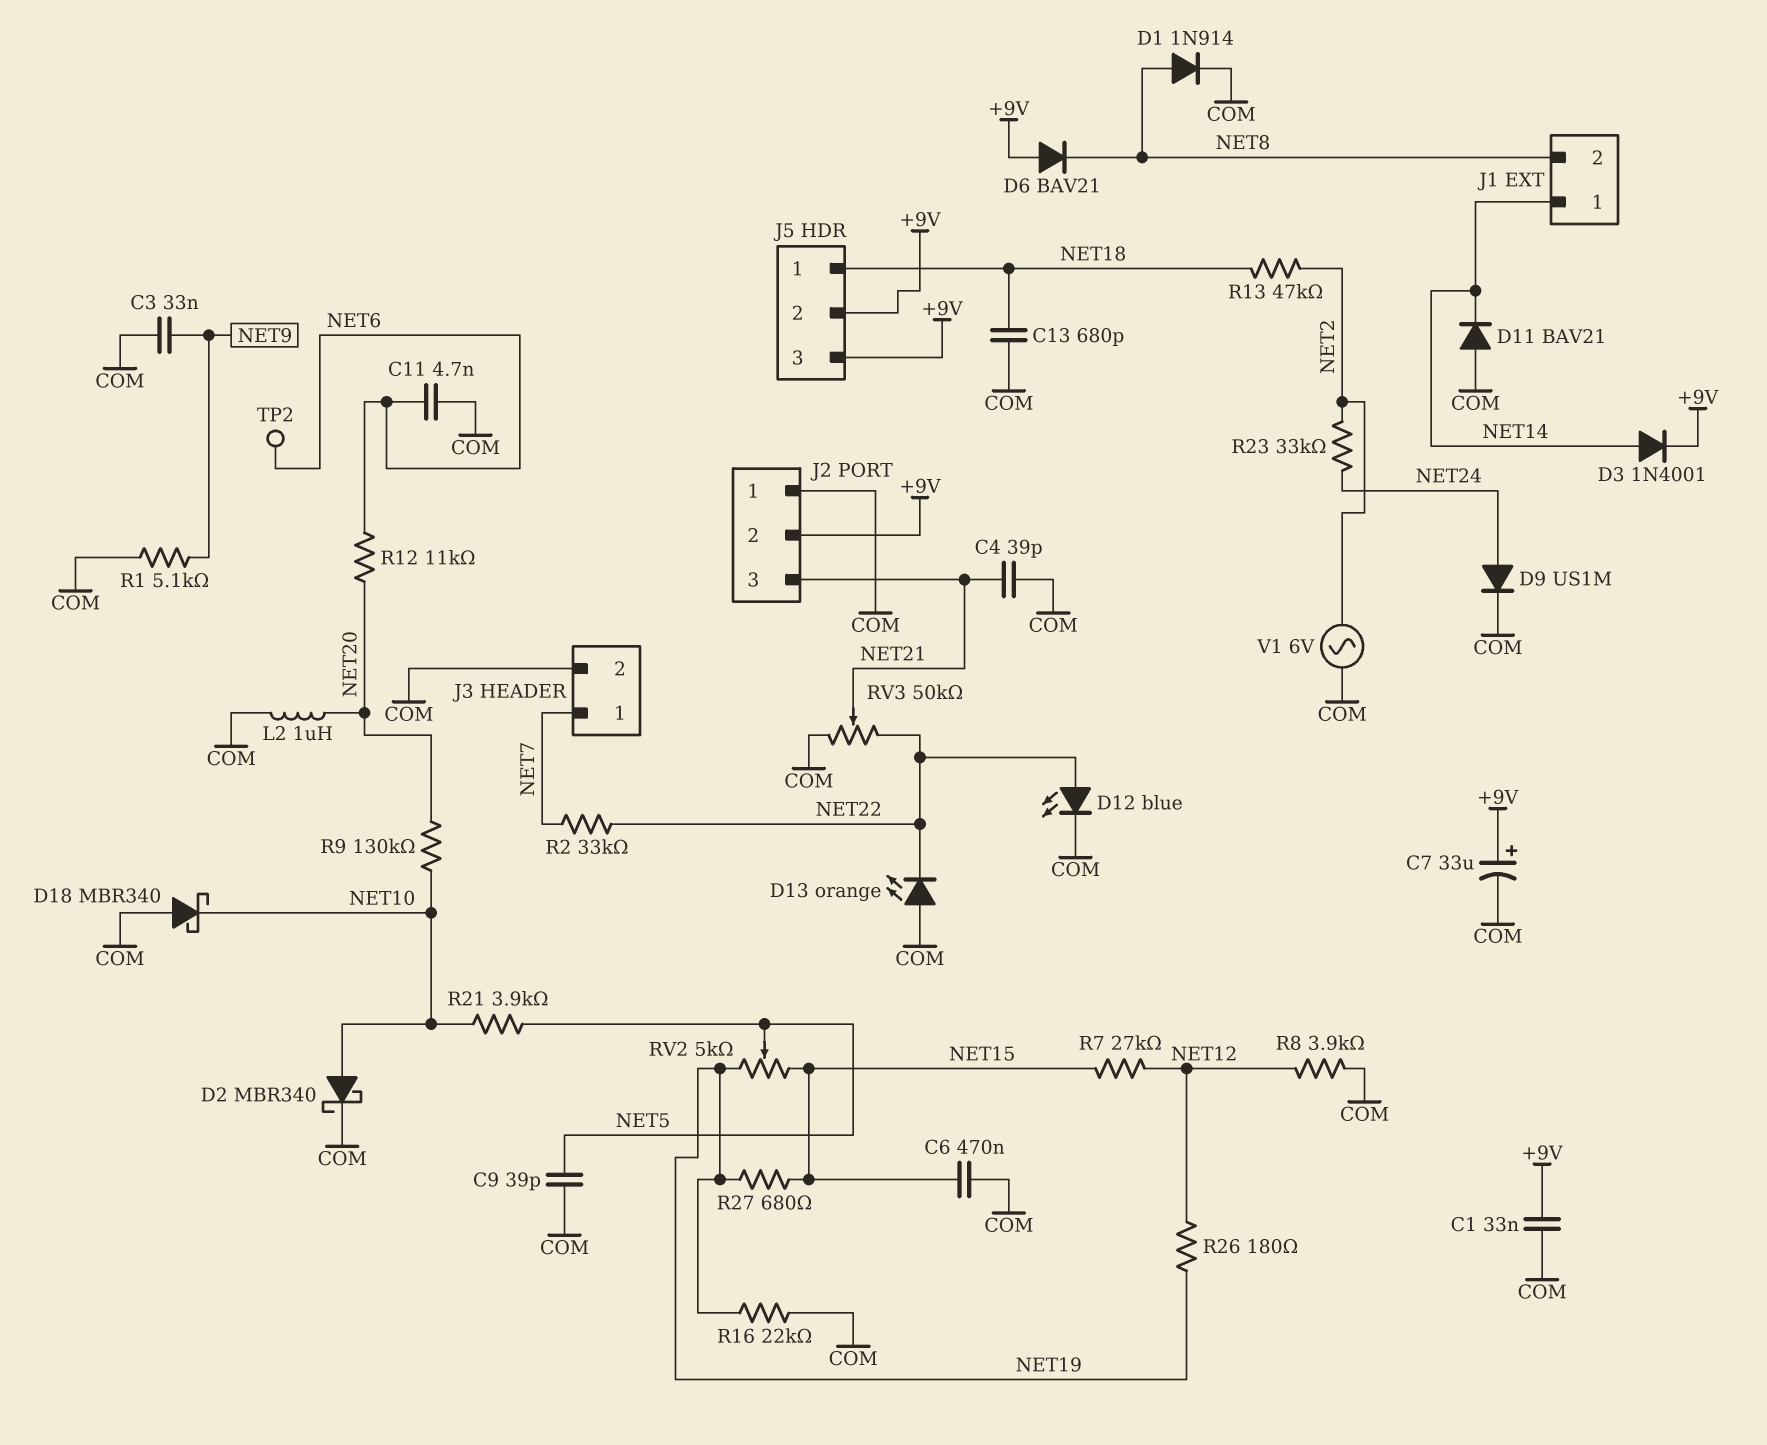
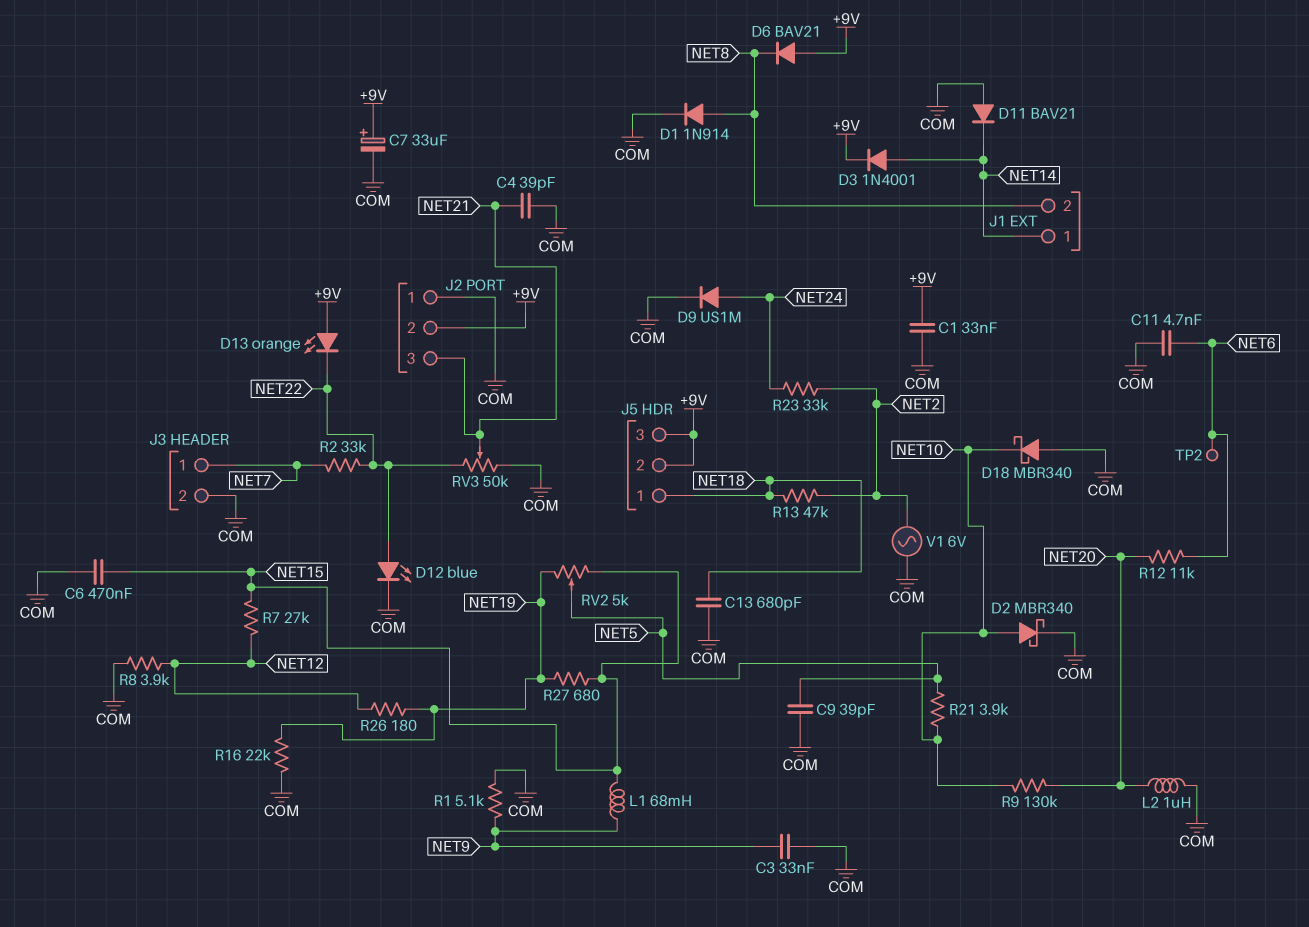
D13: LED orange (A COM, K NET22) -> LED orange (A +9V, K NET22)
L1: none -> 68mH (NET9, NET15)

